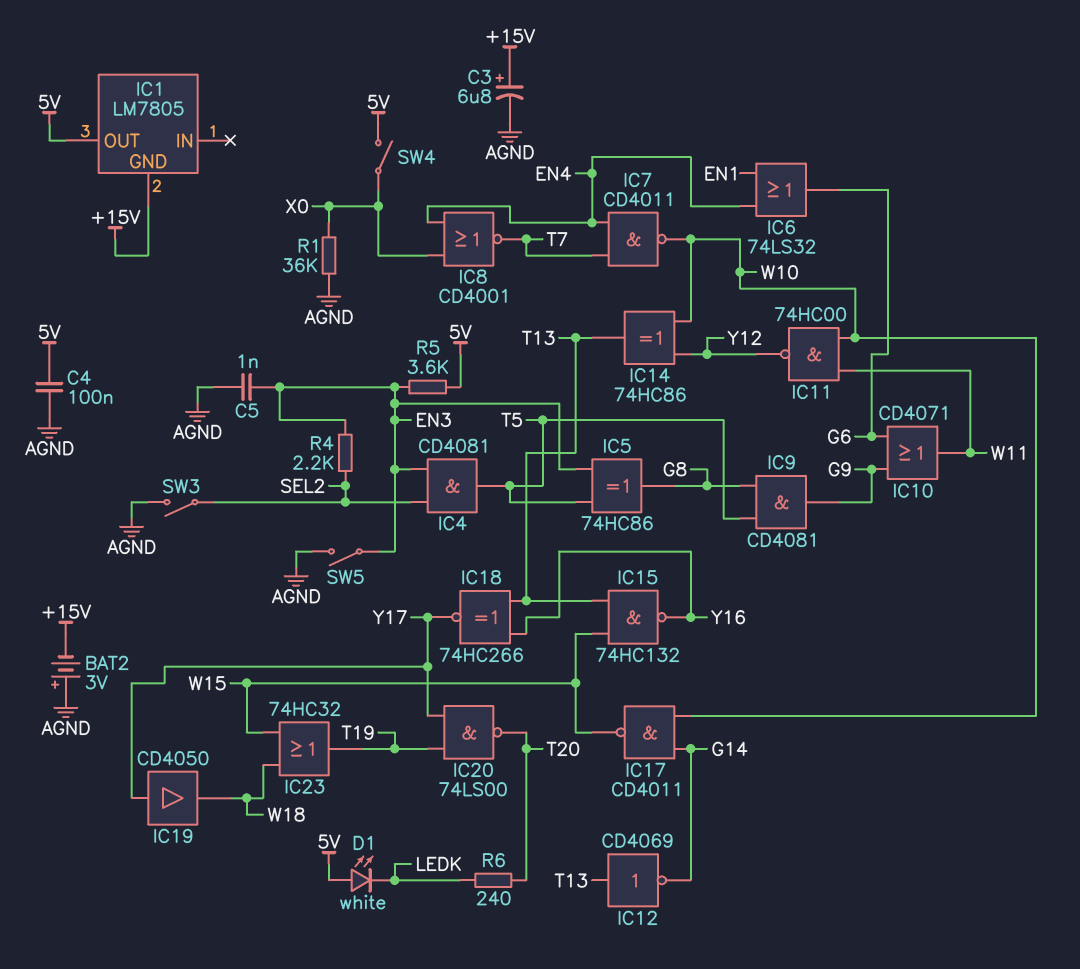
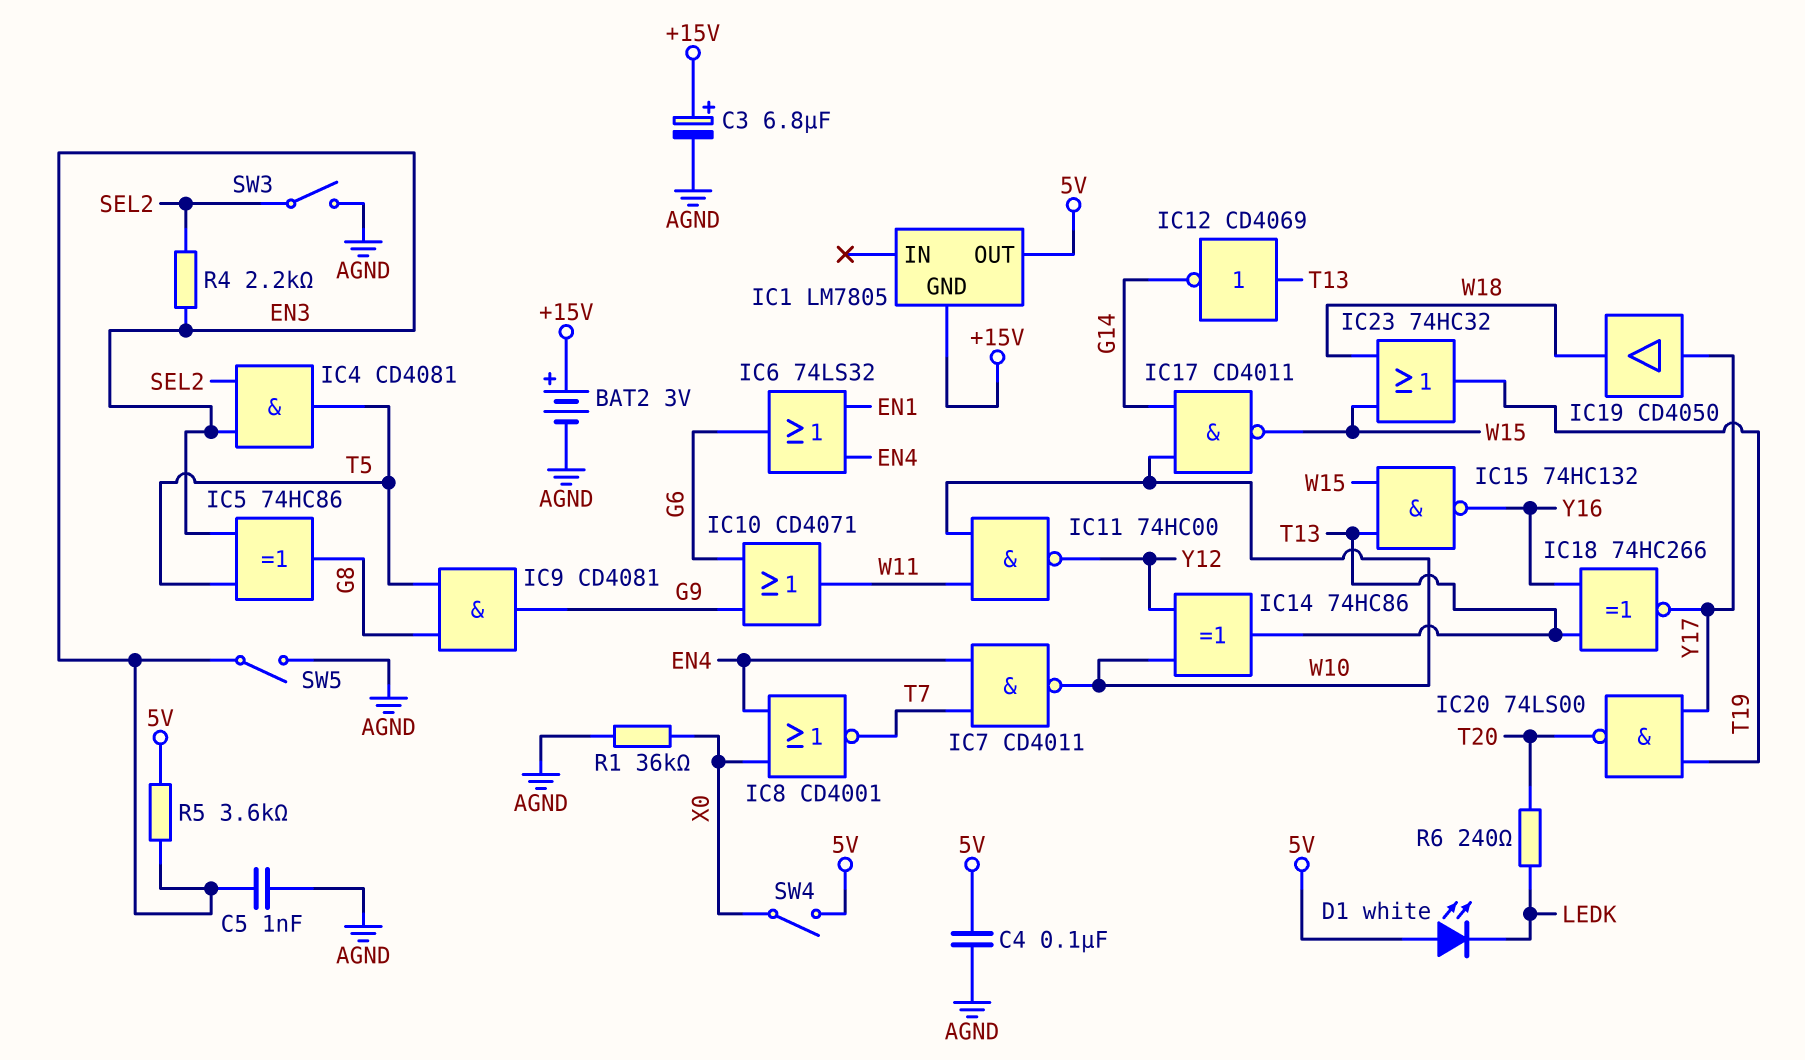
BAT2: 3V (plus AGND, minus +15V) -> 3V (plus +15V, minus AGND)

